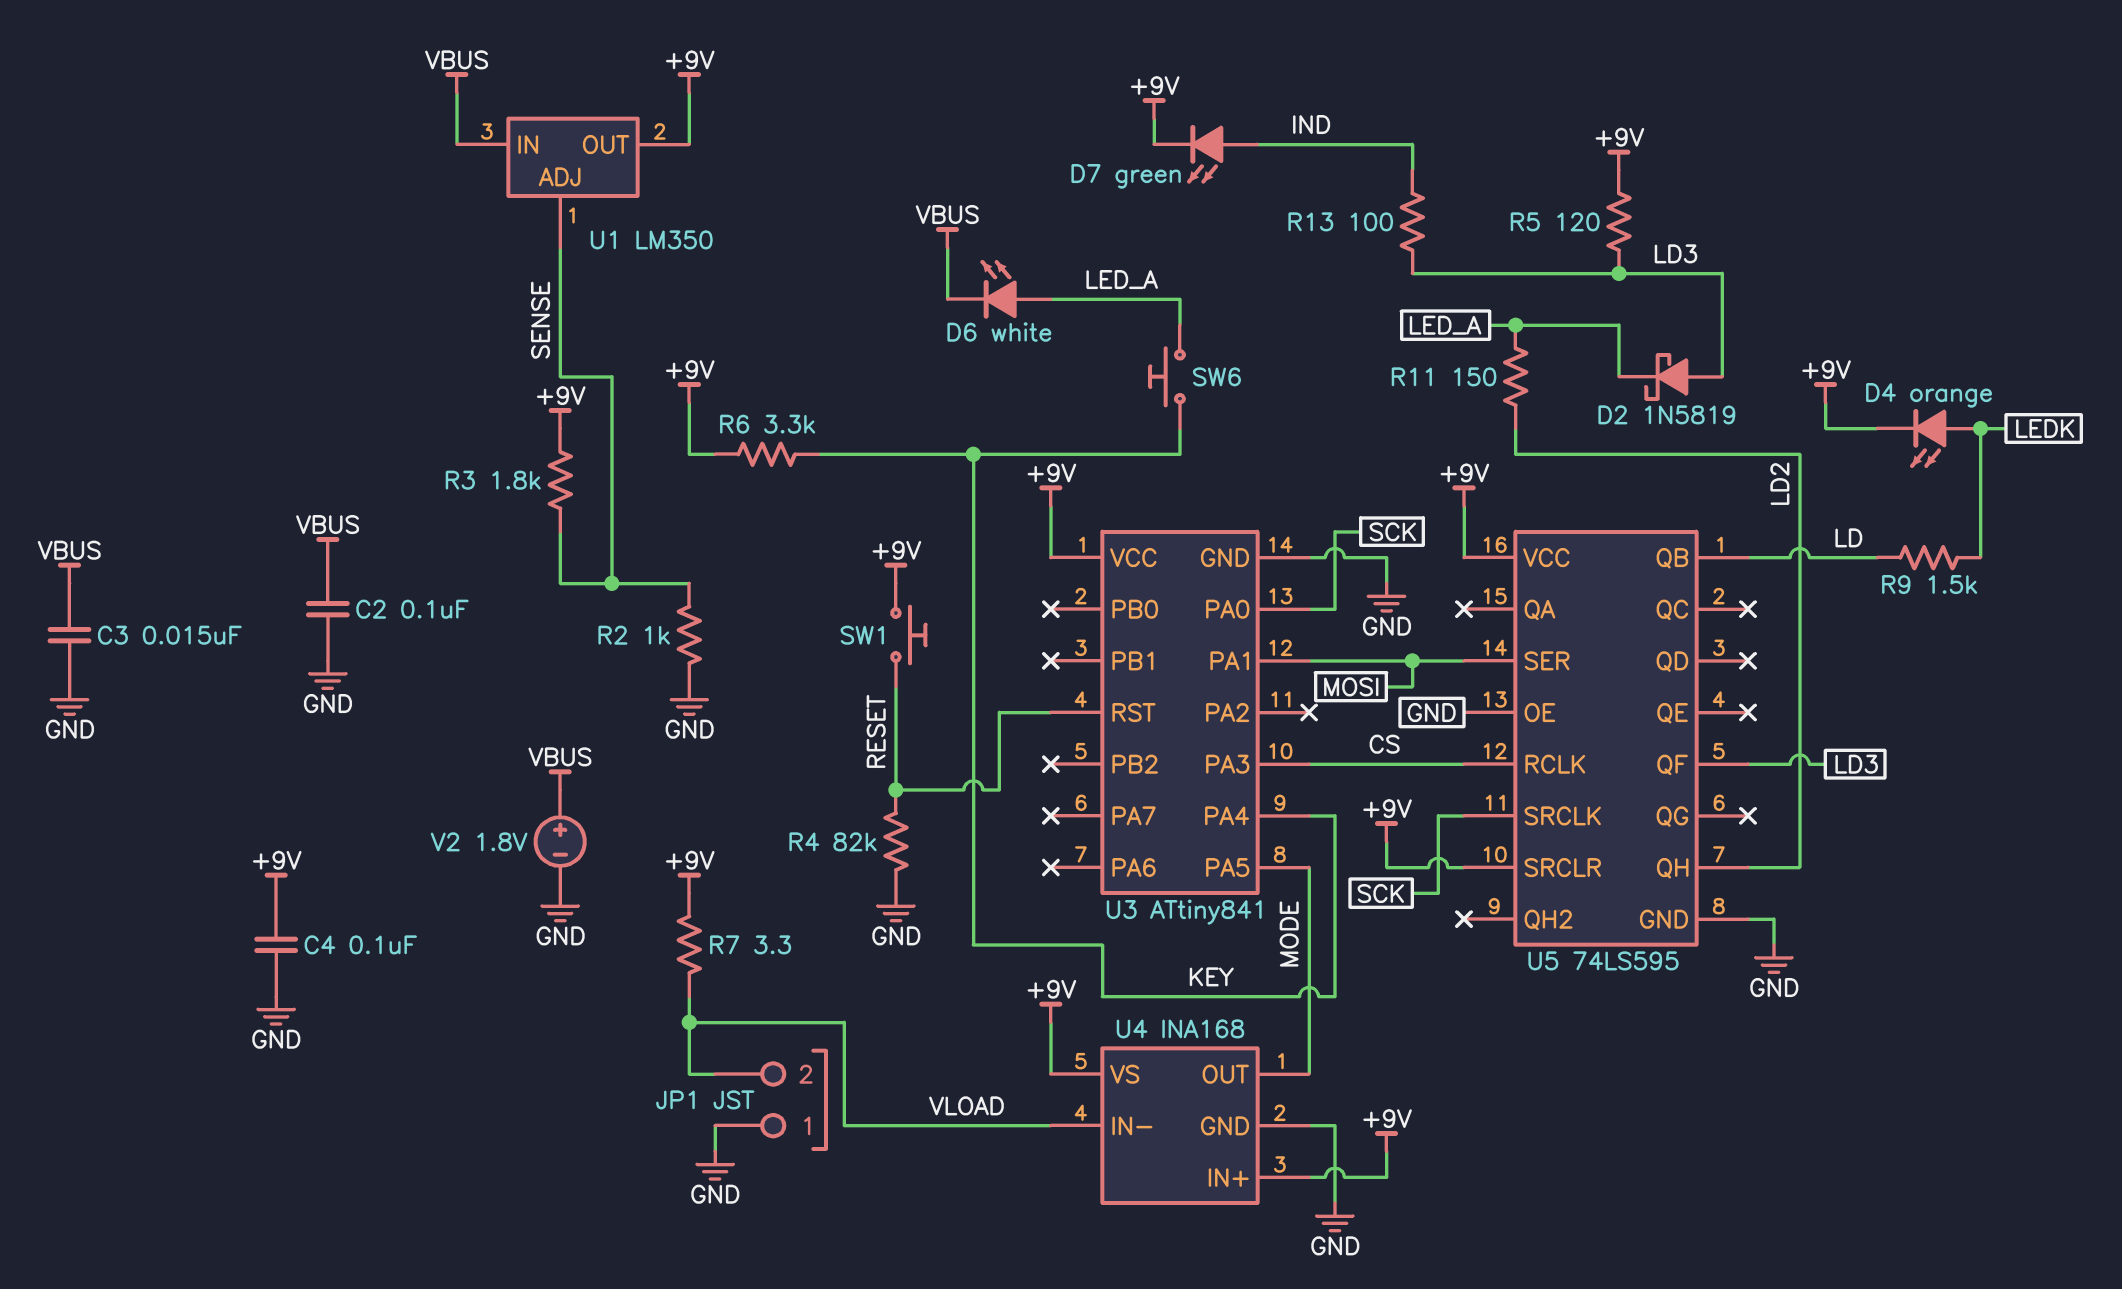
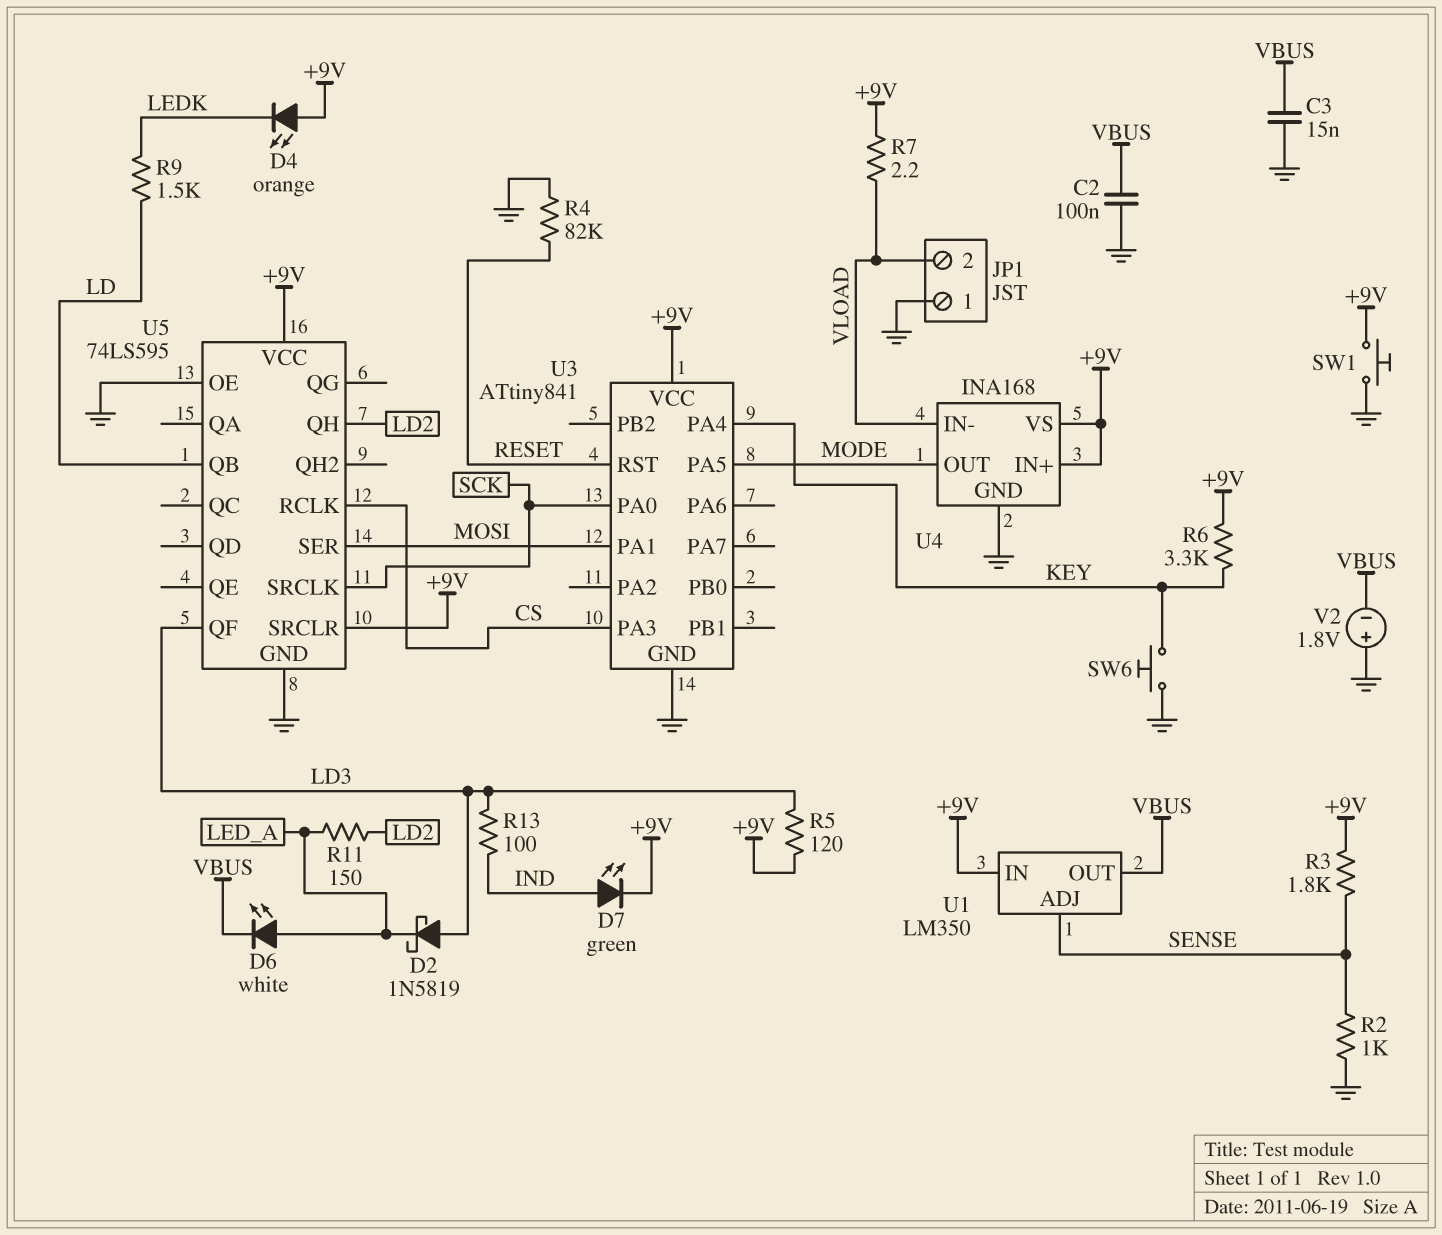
C4: 100nF (+9V, GND) -> none
D4: LED orange (A LEDK, K +9V) -> LED orange (A +9V, K LEDK)
R7: 3.3 (+9V, VLOAD) -> 2.2 (+9V, VLOAD)
SW1: button (+9V, RESET) -> button (+9V, GND)
SW6: button (KEY, LED_A) -> button (GND, KEY)
U1 pin IN: VBUS -> +9V
U1 pin OUT: +9V -> VBUS
V2: 1.8V (plus VBUS, minus GND) -> 1.8V (plus GND, minus VBUS)

